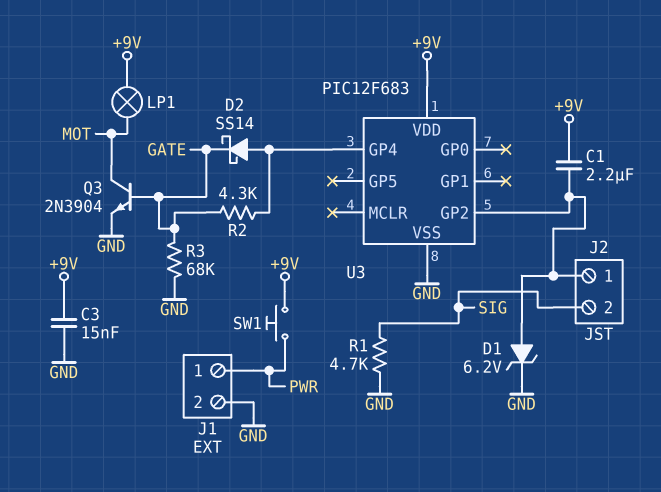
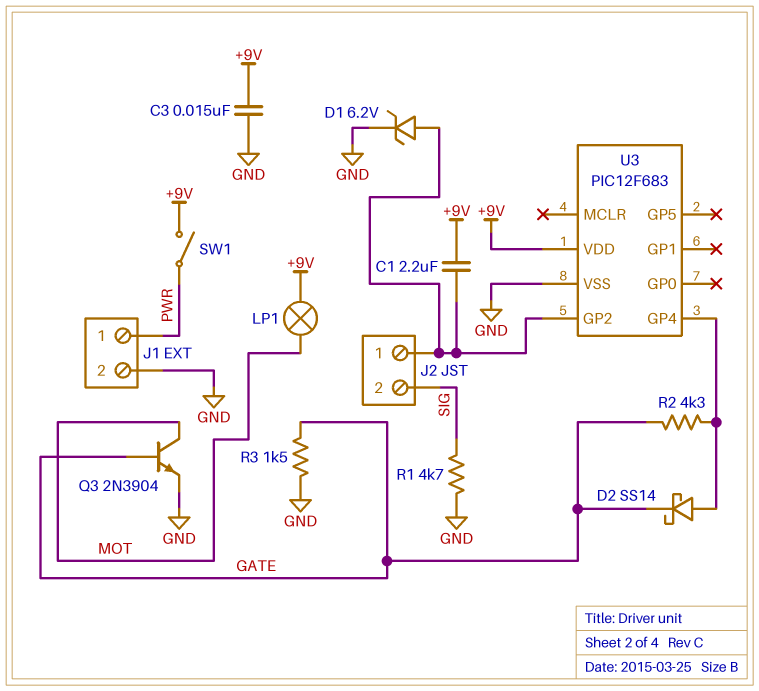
R3: 68k (GATE, GND) -> 1.5k (GATE, GND)
SW1: button (+9V, PWR) -> switch (+9V, PWR)

